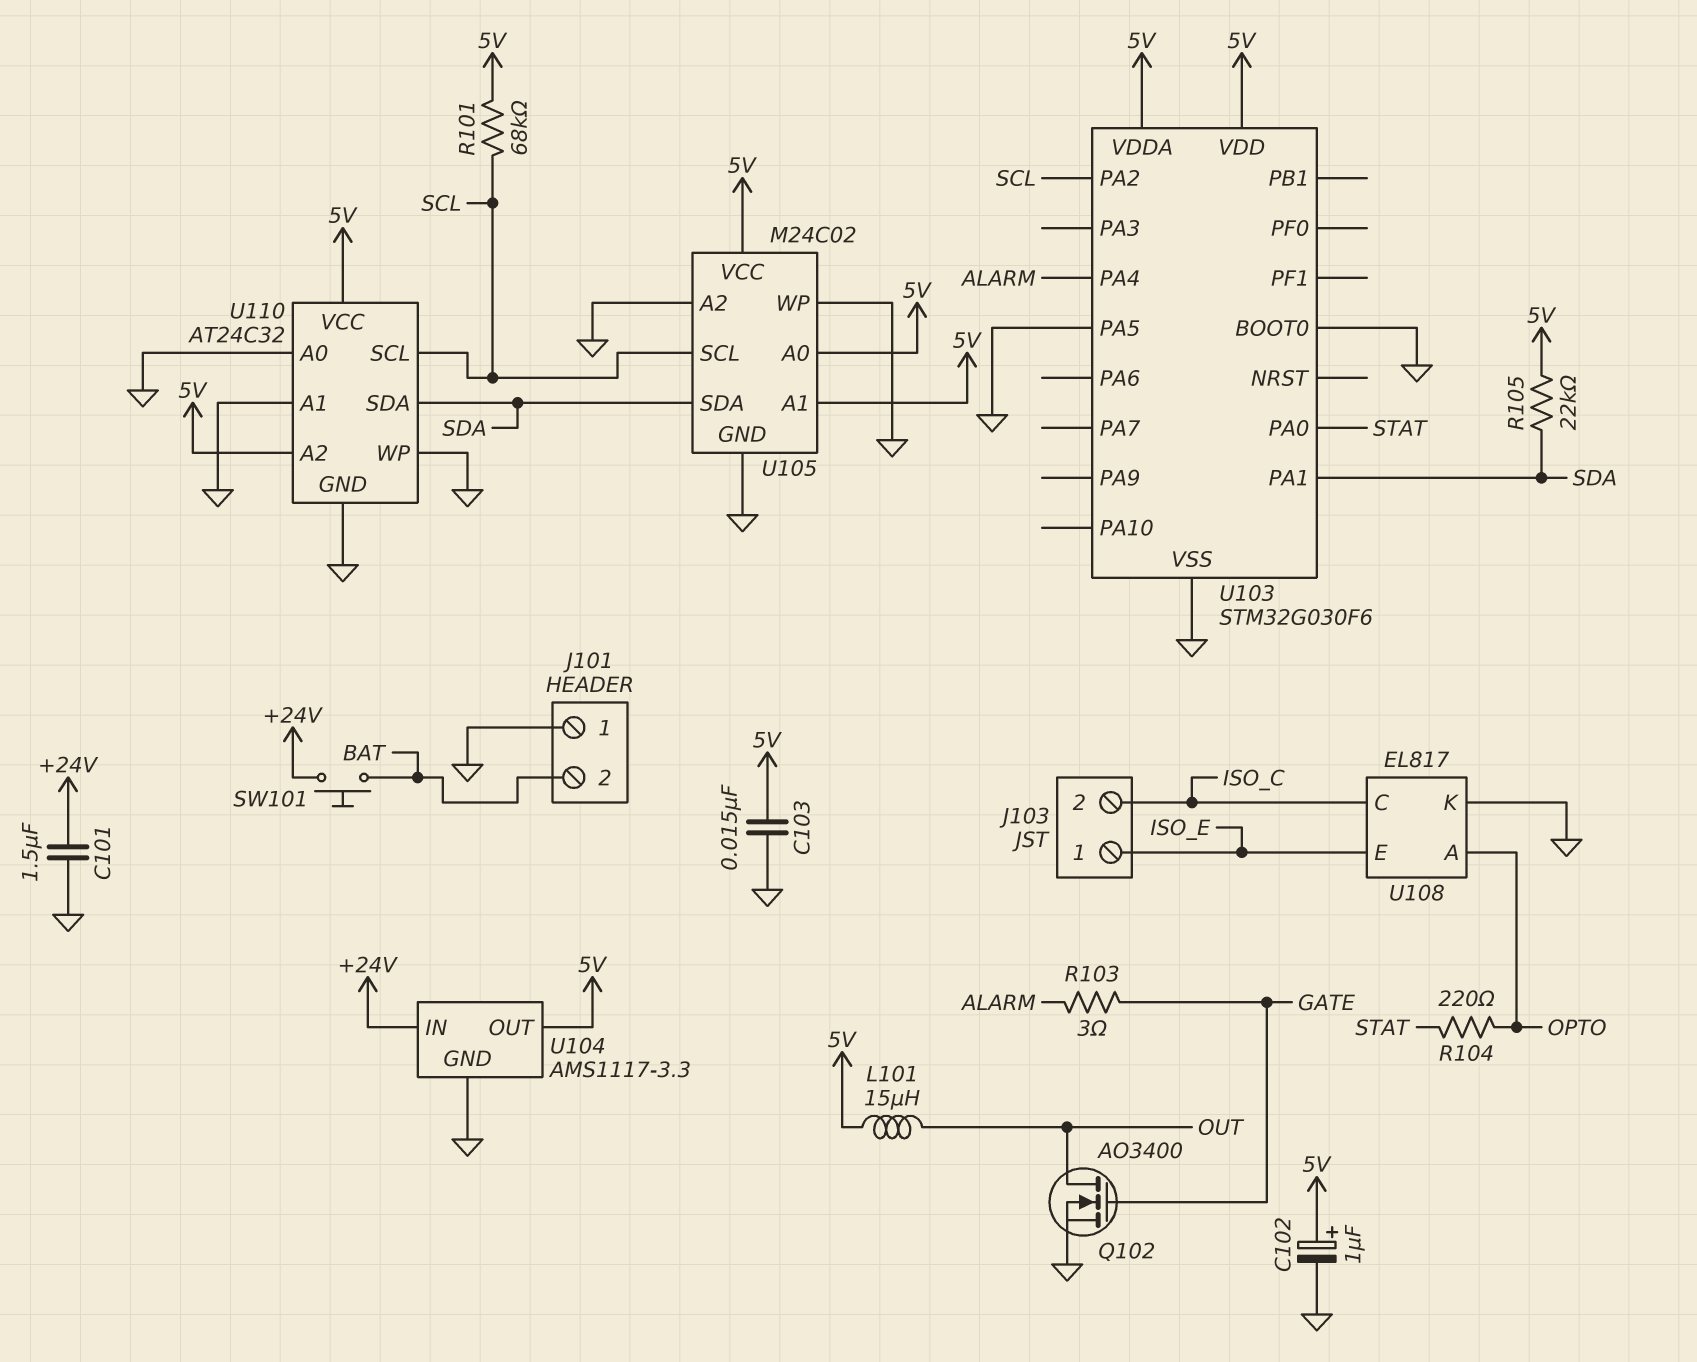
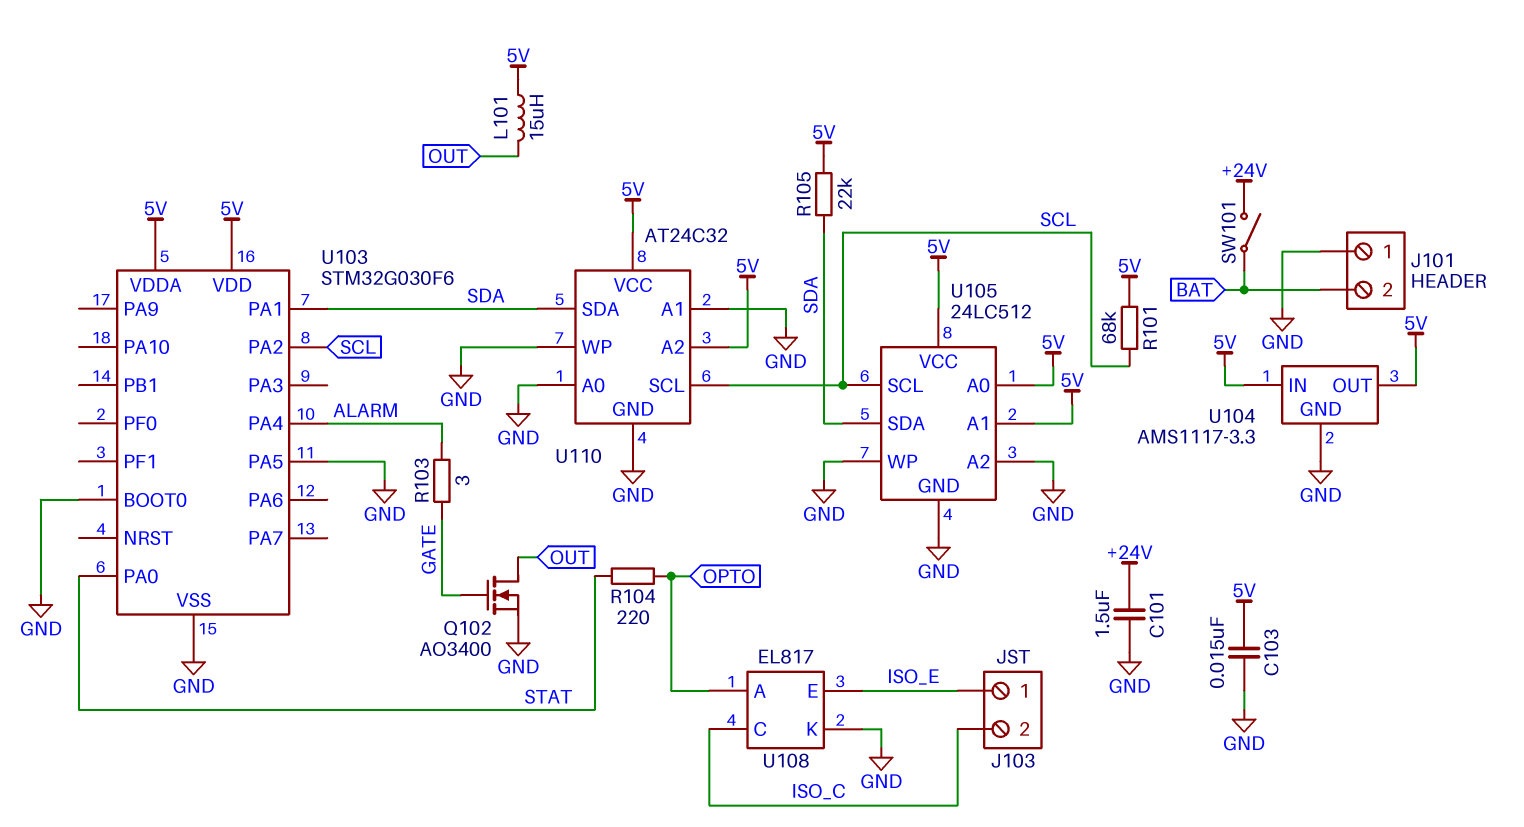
C102: 1uF (plus 5V, minus GND) -> none
SW101: button (+24V, BAT) -> switch (+24V, BAT)
U104 pin IN: +24V -> 5V
U105: M24C02 -> 24LC512

